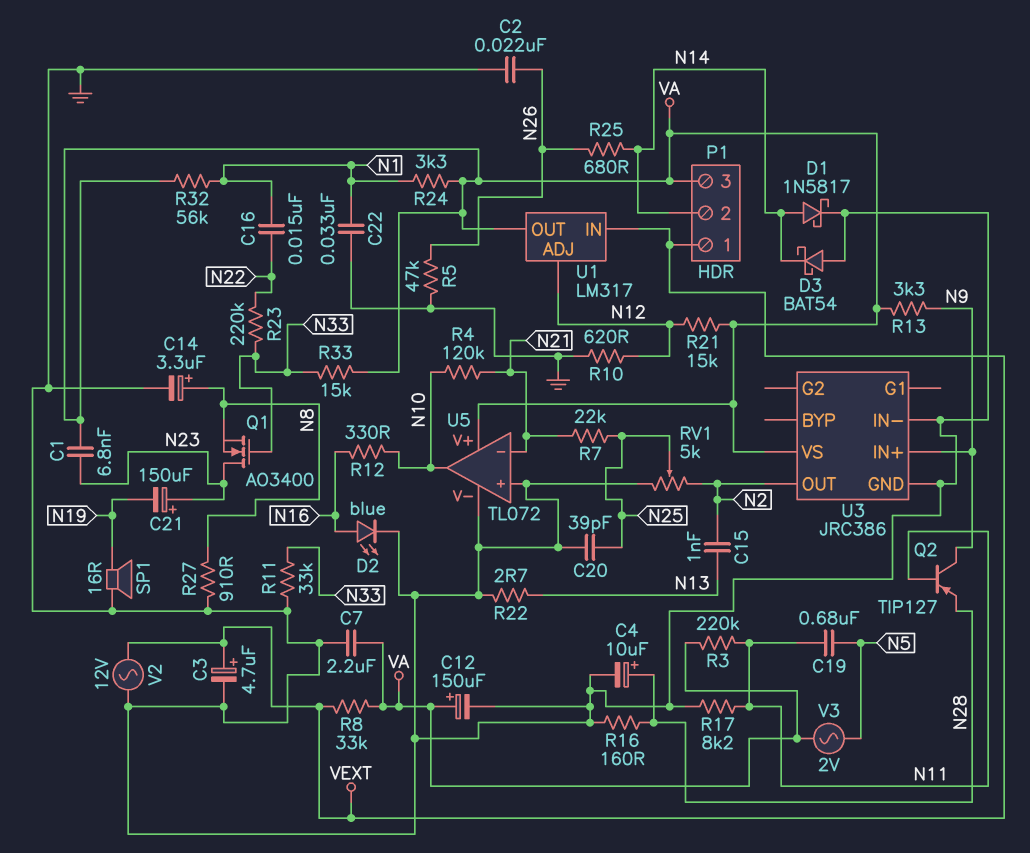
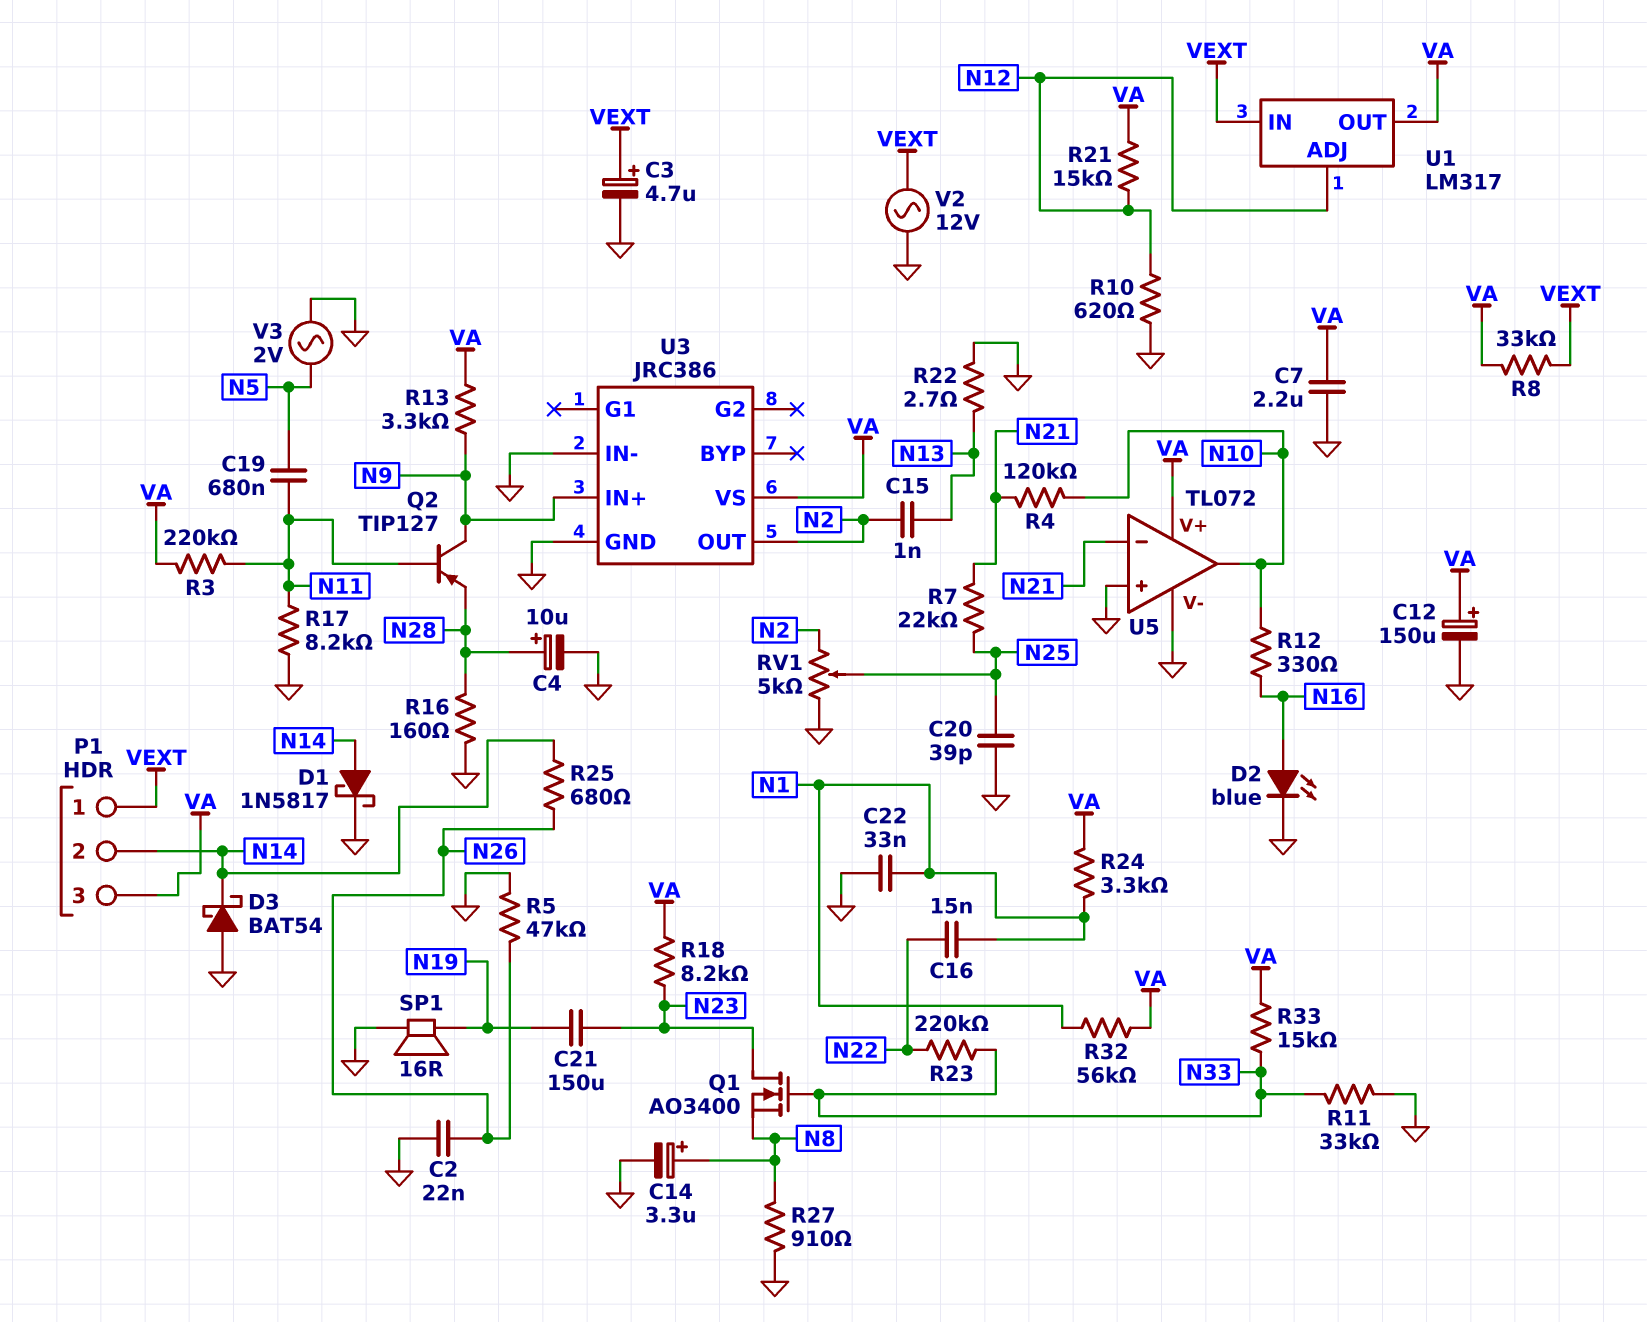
C1: 6.8nF (N23, VA) -> none
C21: 150uF (plus N23, minus N19) -> 150uF (N19, N23)
R18: none -> 8.2k (N23, VA)
V3: AC 2V (N5, VA) -> AC 2V (GND, N5)

